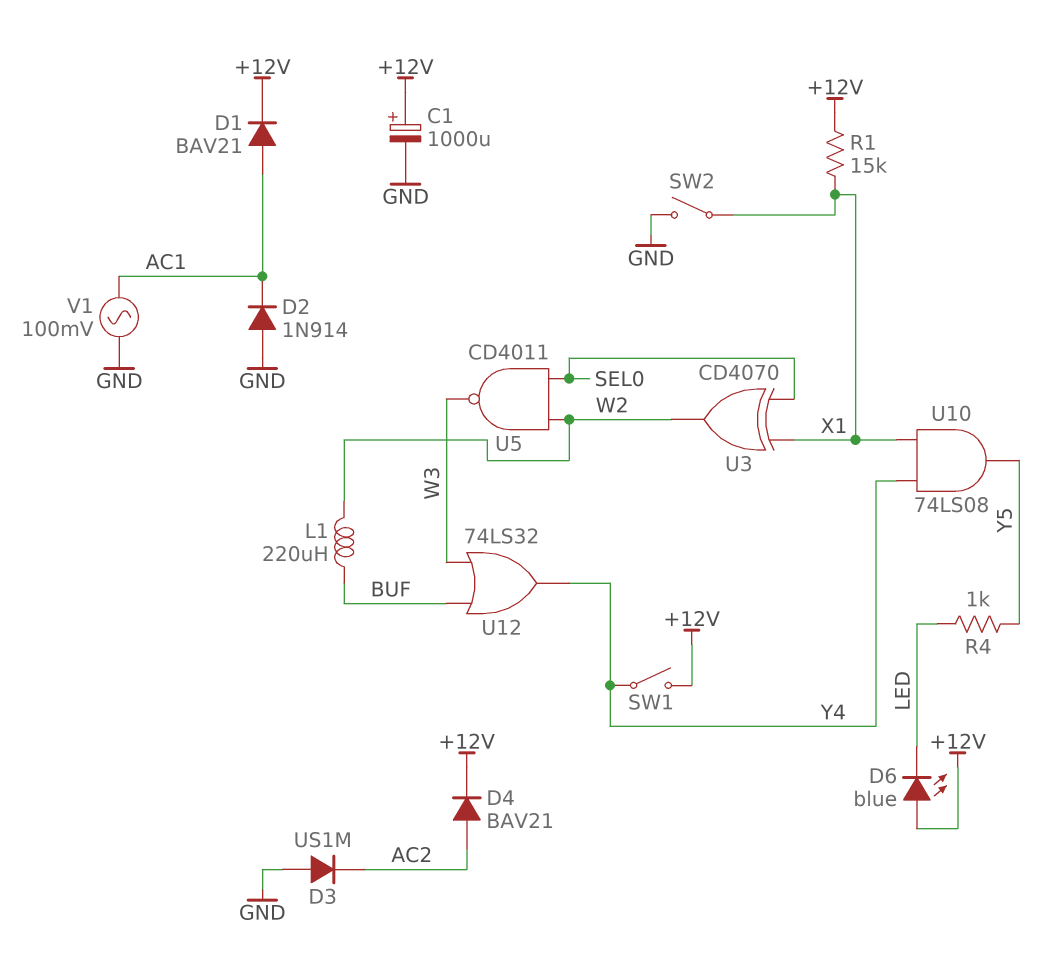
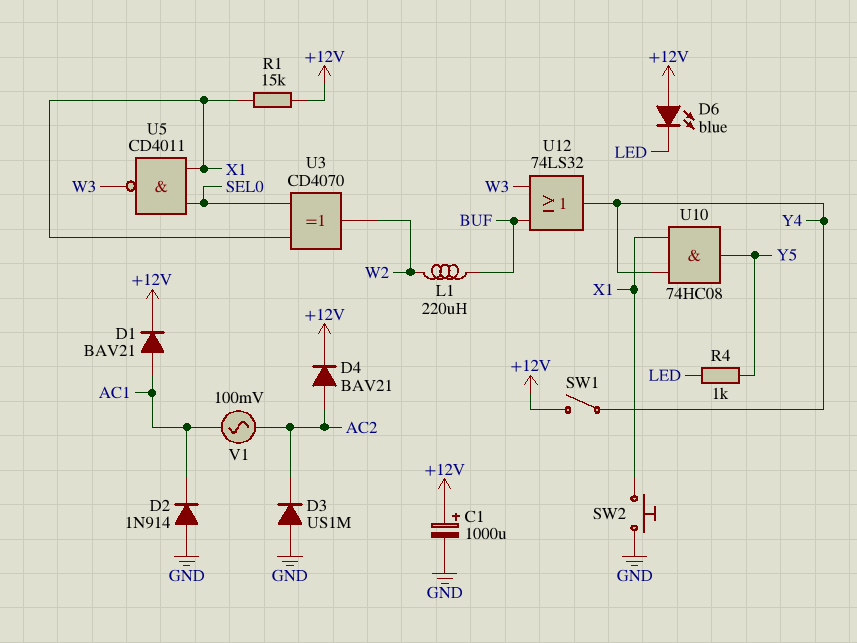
SW2: switch (GND, X1) -> button (GND, X1)
U5: NAND CD4011 (in SEL0, in W2, out W3) -> NAND CD4011 (in SEL0, in X1, out W3)
U10: AND 74LS08 (in X1, in Y4, out Y5) -> AND 74HC08 (in X1, in Y4, out Y5)
V1: AC 100mV (AC1, GND) -> AC 100mV (AC1, AC2)

